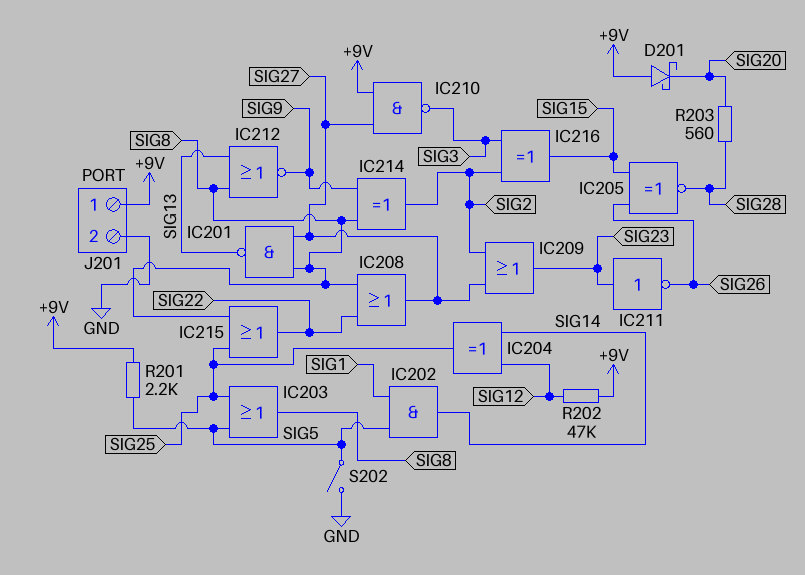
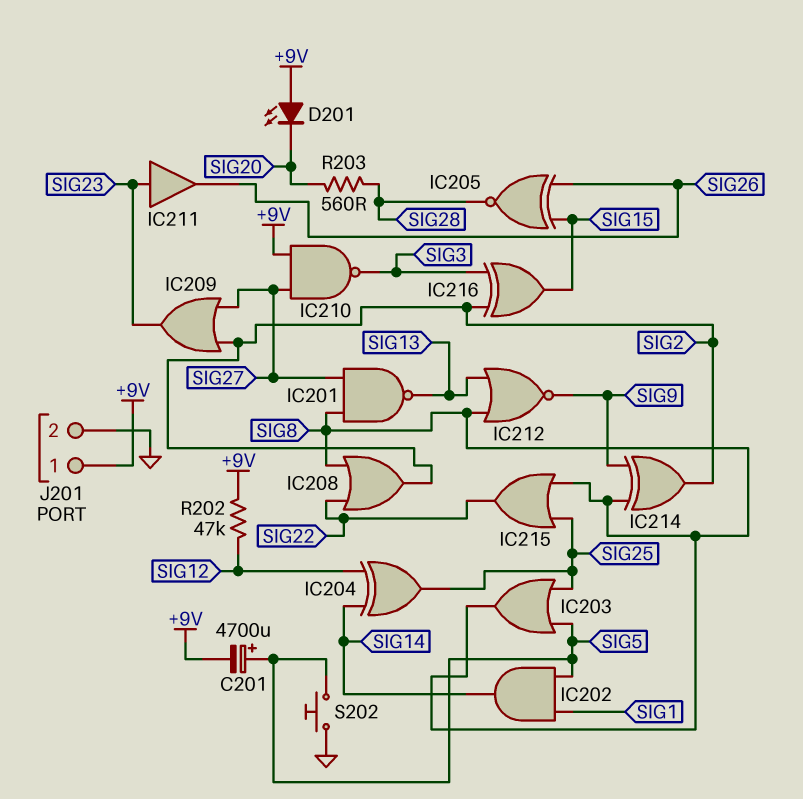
C201: none -> 4700uF (plus SIG5, minus +9V)
D201: schottky (A +9V, K SIG20) -> LED (A +9V, K SIG20)
IC208: OR (in SIG8, in SIG22, out SIG27) -> OR (in SIG8, in SIG22, out SIG2)
IC211: NOT (in SIG23, out SIG26) -> buffer (in SIG23, out SIG26)
R201: 2.2k (+9V, SIG5) -> none
S202: switch (GND, SIG5) -> button (GND, SIG5)

